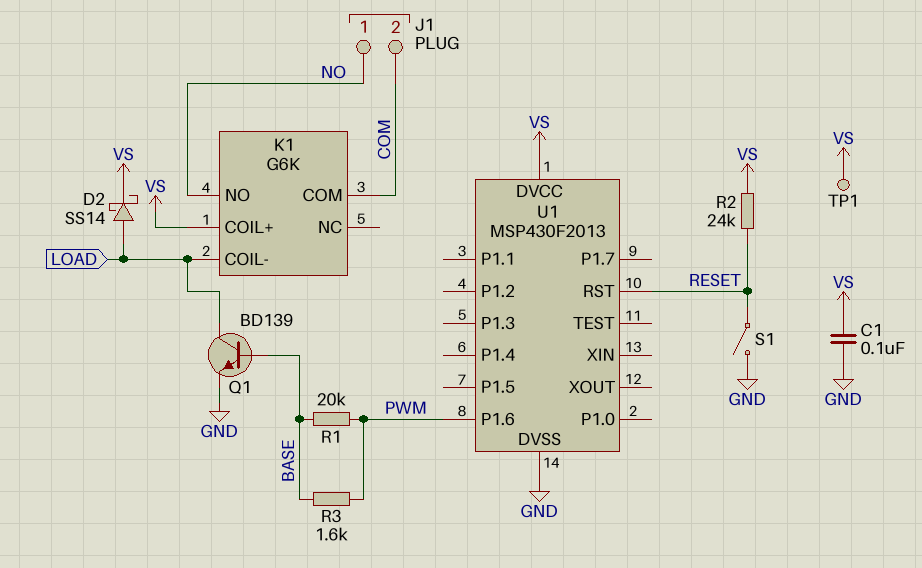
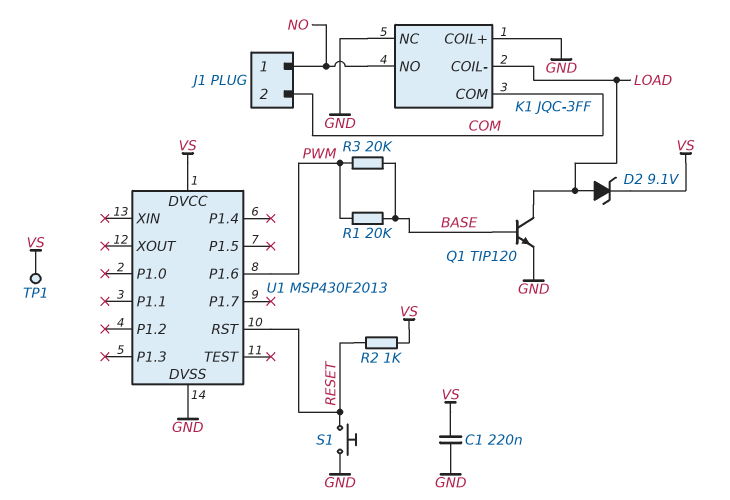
C1: 100nF (GND, VS) -> 220nF (GND, VS)
D2: schottky SS14 (A LOAD, K VS) -> zener 9.1V (A LOAD, K VS)
K1: G6K -> JQC-3FF
K1 pin COIL+: VS -> GND
K1 pin NC: none -> GND
Q1: NPN BD139 (B BASE, C LOAD, E GND) -> NPN TIP120 (B BASE, C LOAD, E GND)
R2: 24k (RESET, VS) -> 1k (RESET, VS)
R3: 1.6k (BASE, PWM) -> 20k (BASE, PWM)
S1: switch (GND, RESET) -> button (GND, RESET)

